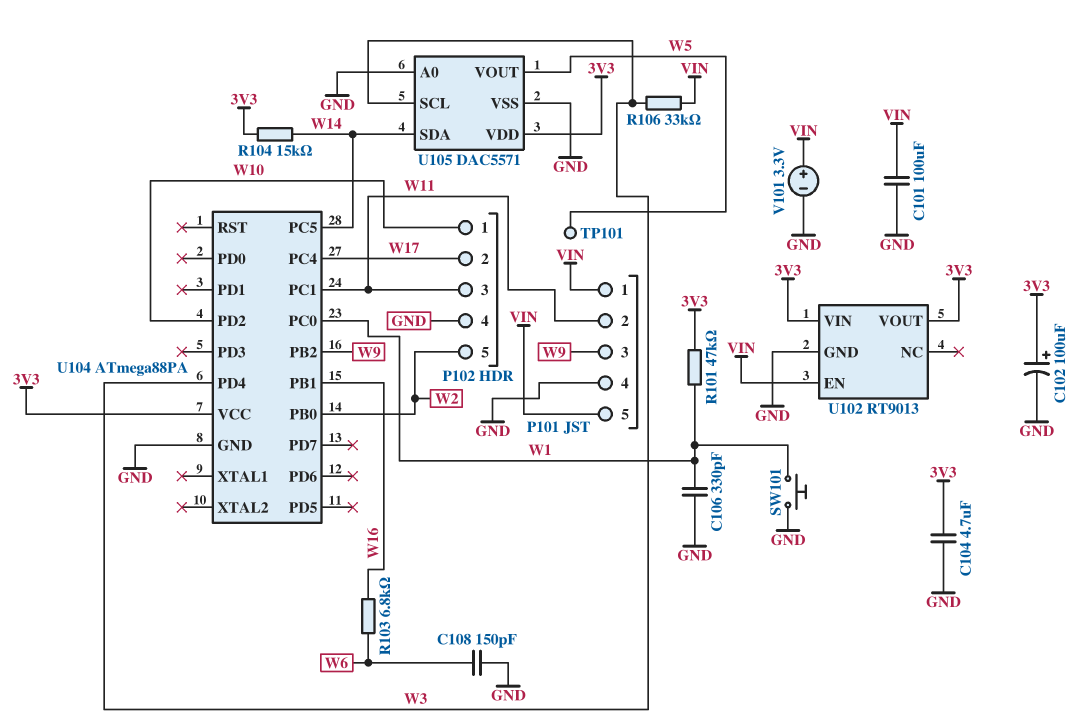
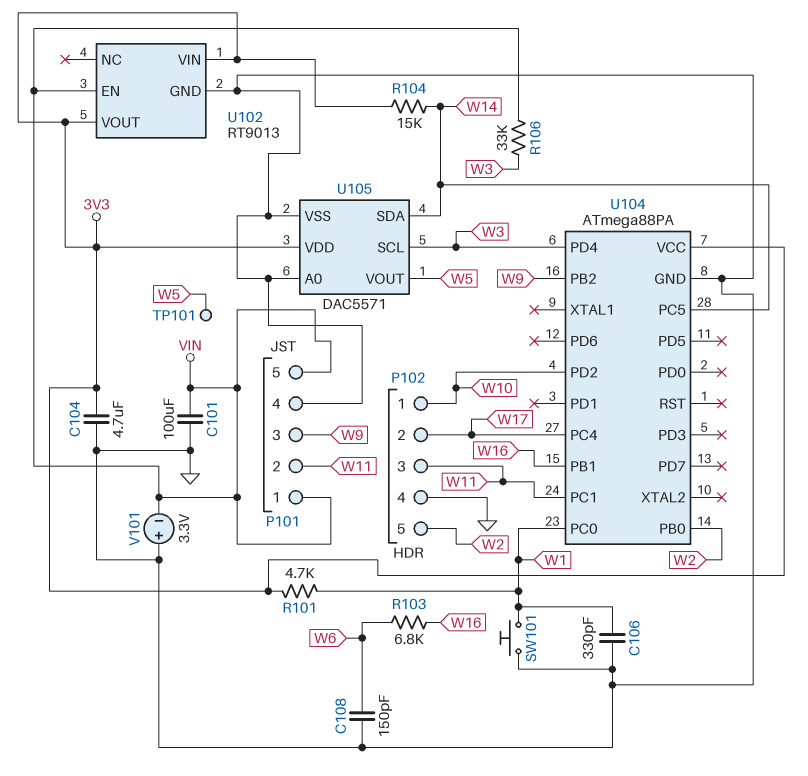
C102: 100uF (plus 3V3, minus GND) -> none
R101: 47k (3V3, W1) -> 4.7k (3V3, W1)
V101: 3.3V (plus VIN, minus GND) -> 3.3V (plus GND, minus VIN)

